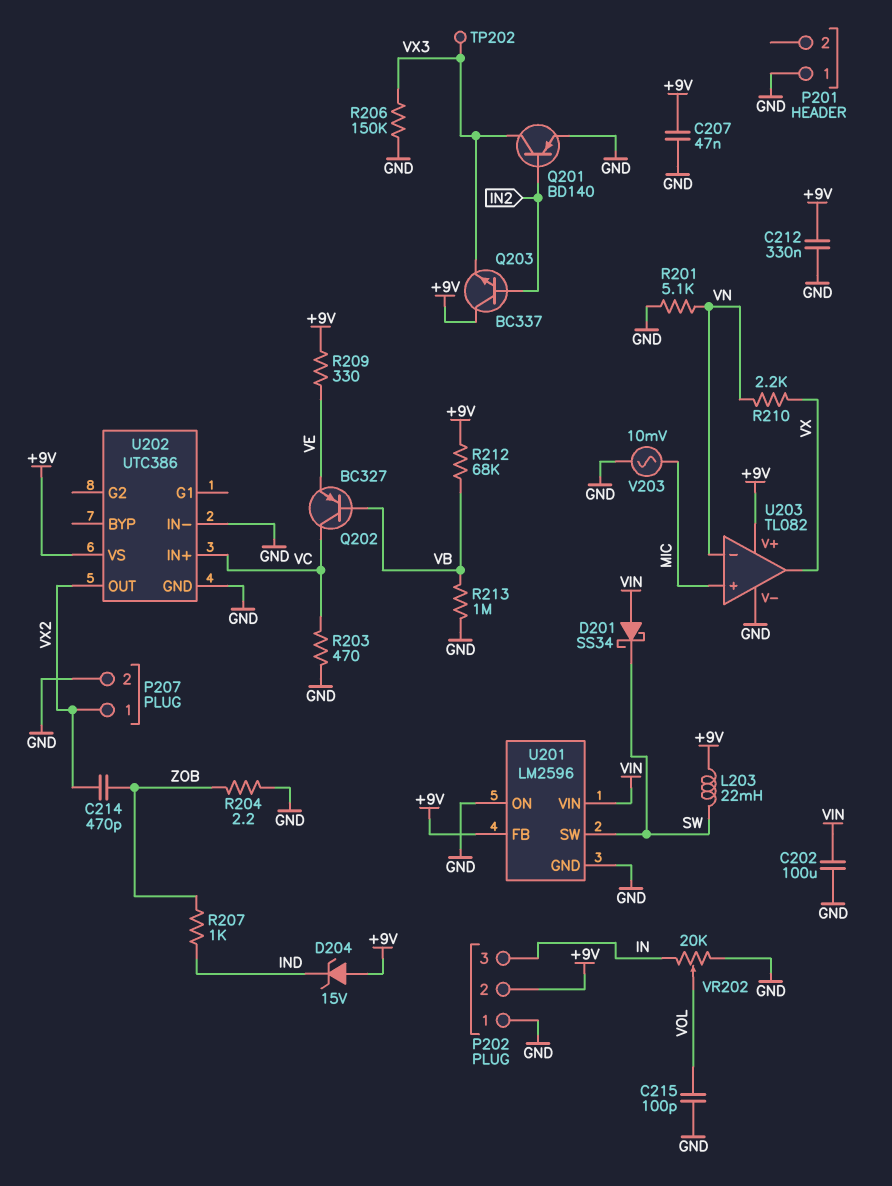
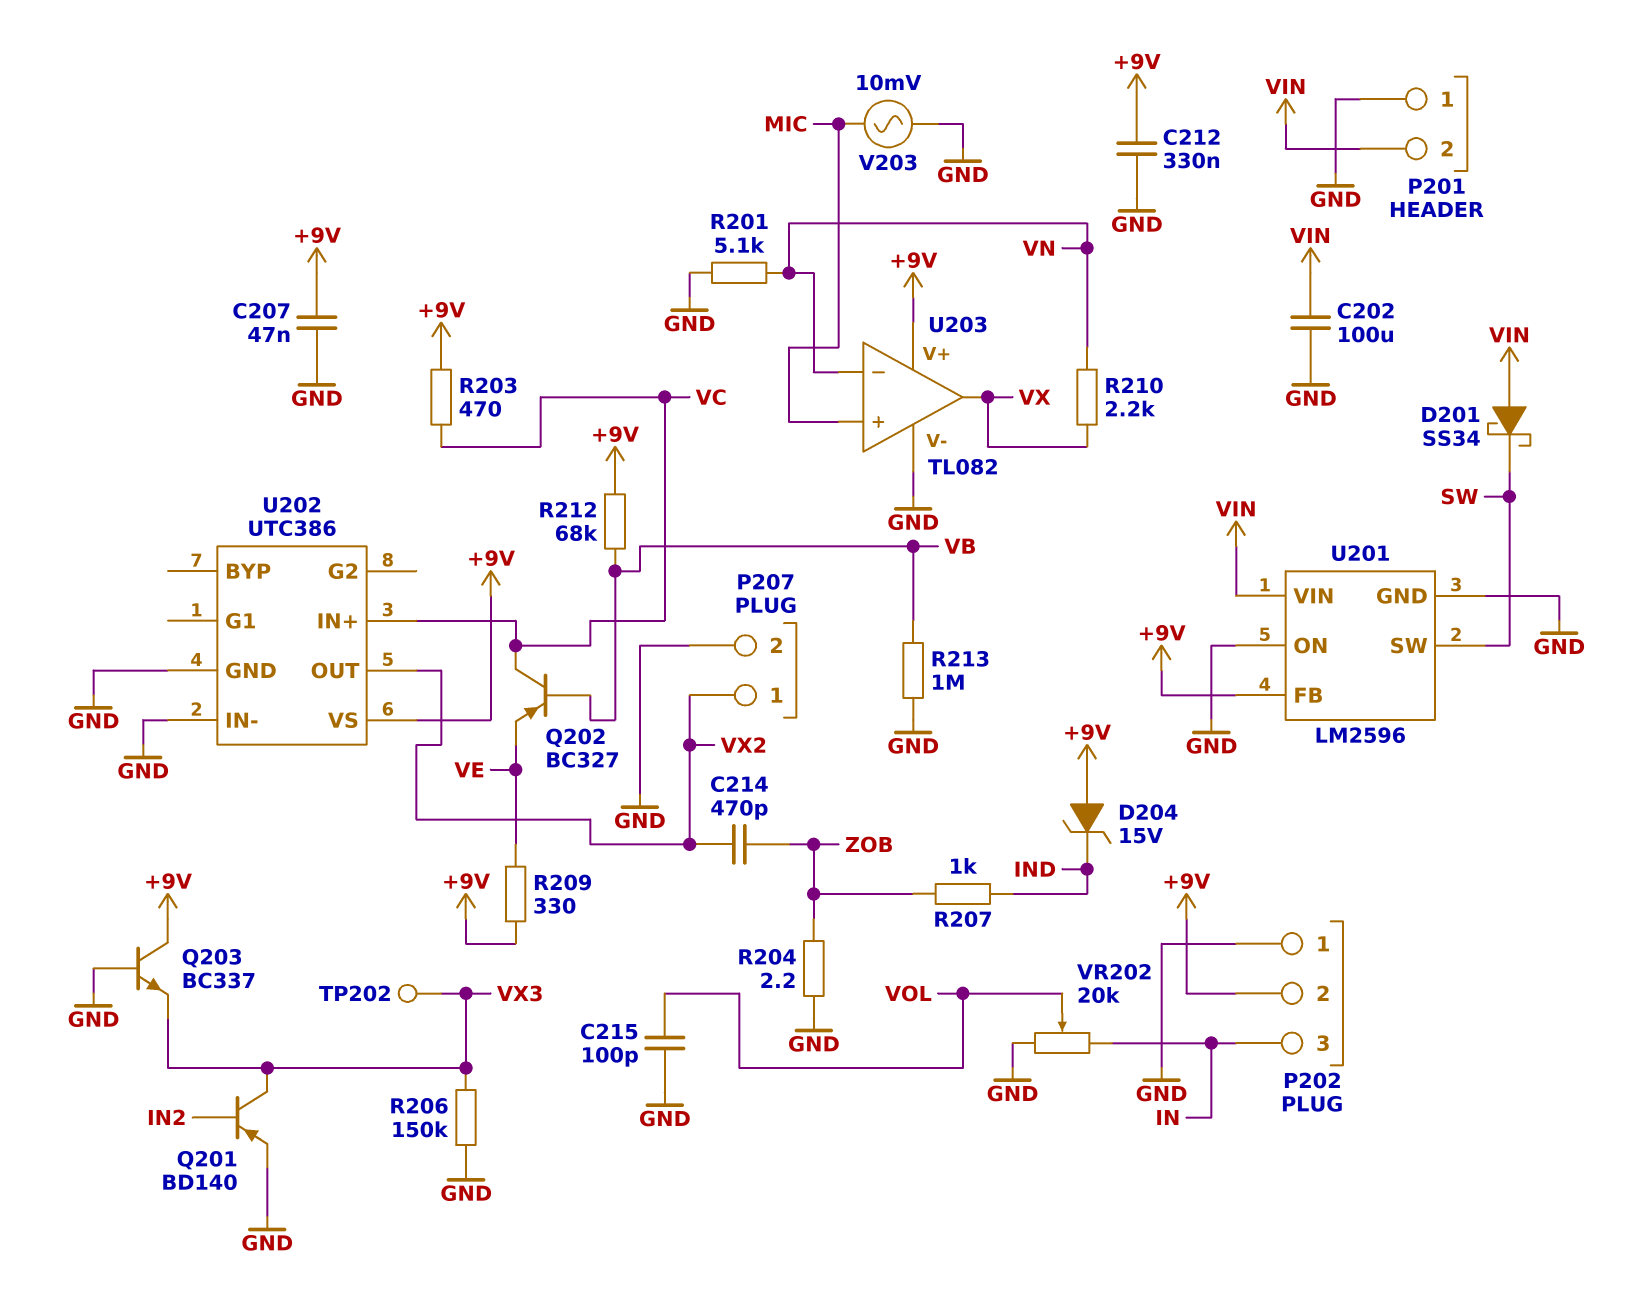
L203: 22mH (+9V, SW) -> none
P201 pin 2: none -> VIN
Q203: NPN BC337 (B IN2, C +9V, E VX3) -> NPN BC337 (B GND, C +9V, E VX3)
R203: 470 (GND, VC) -> 470 (+9V, VC)

